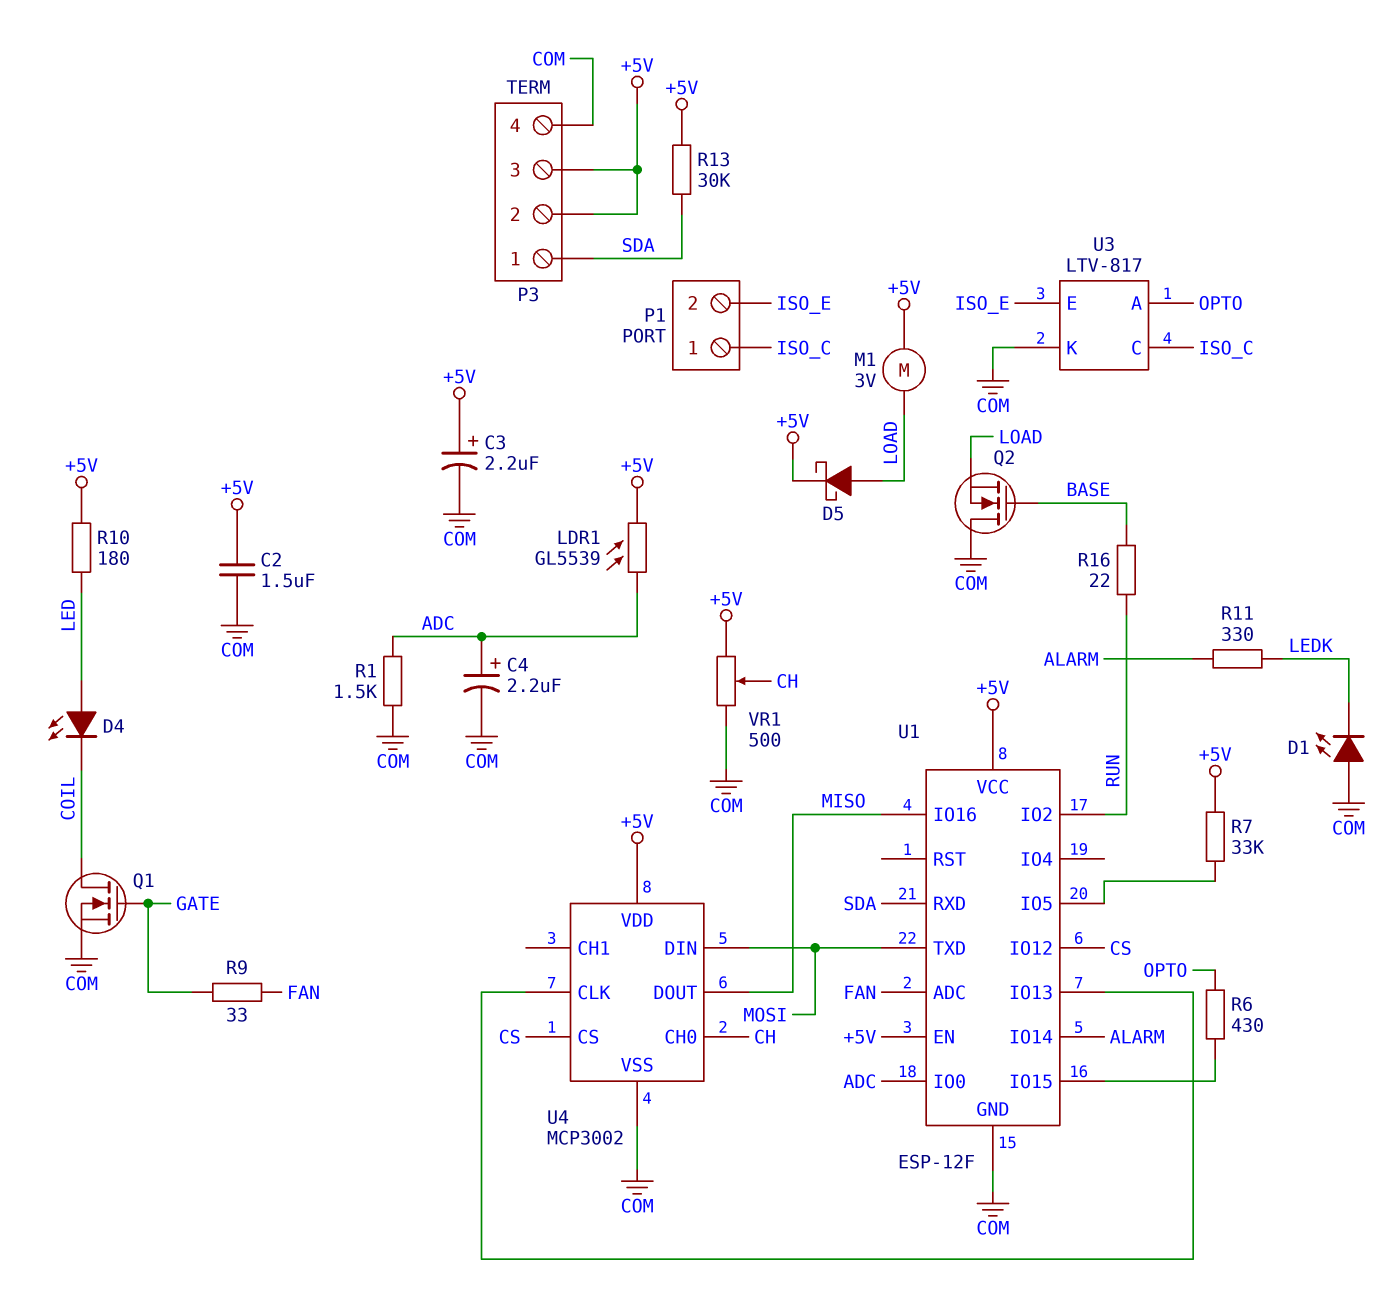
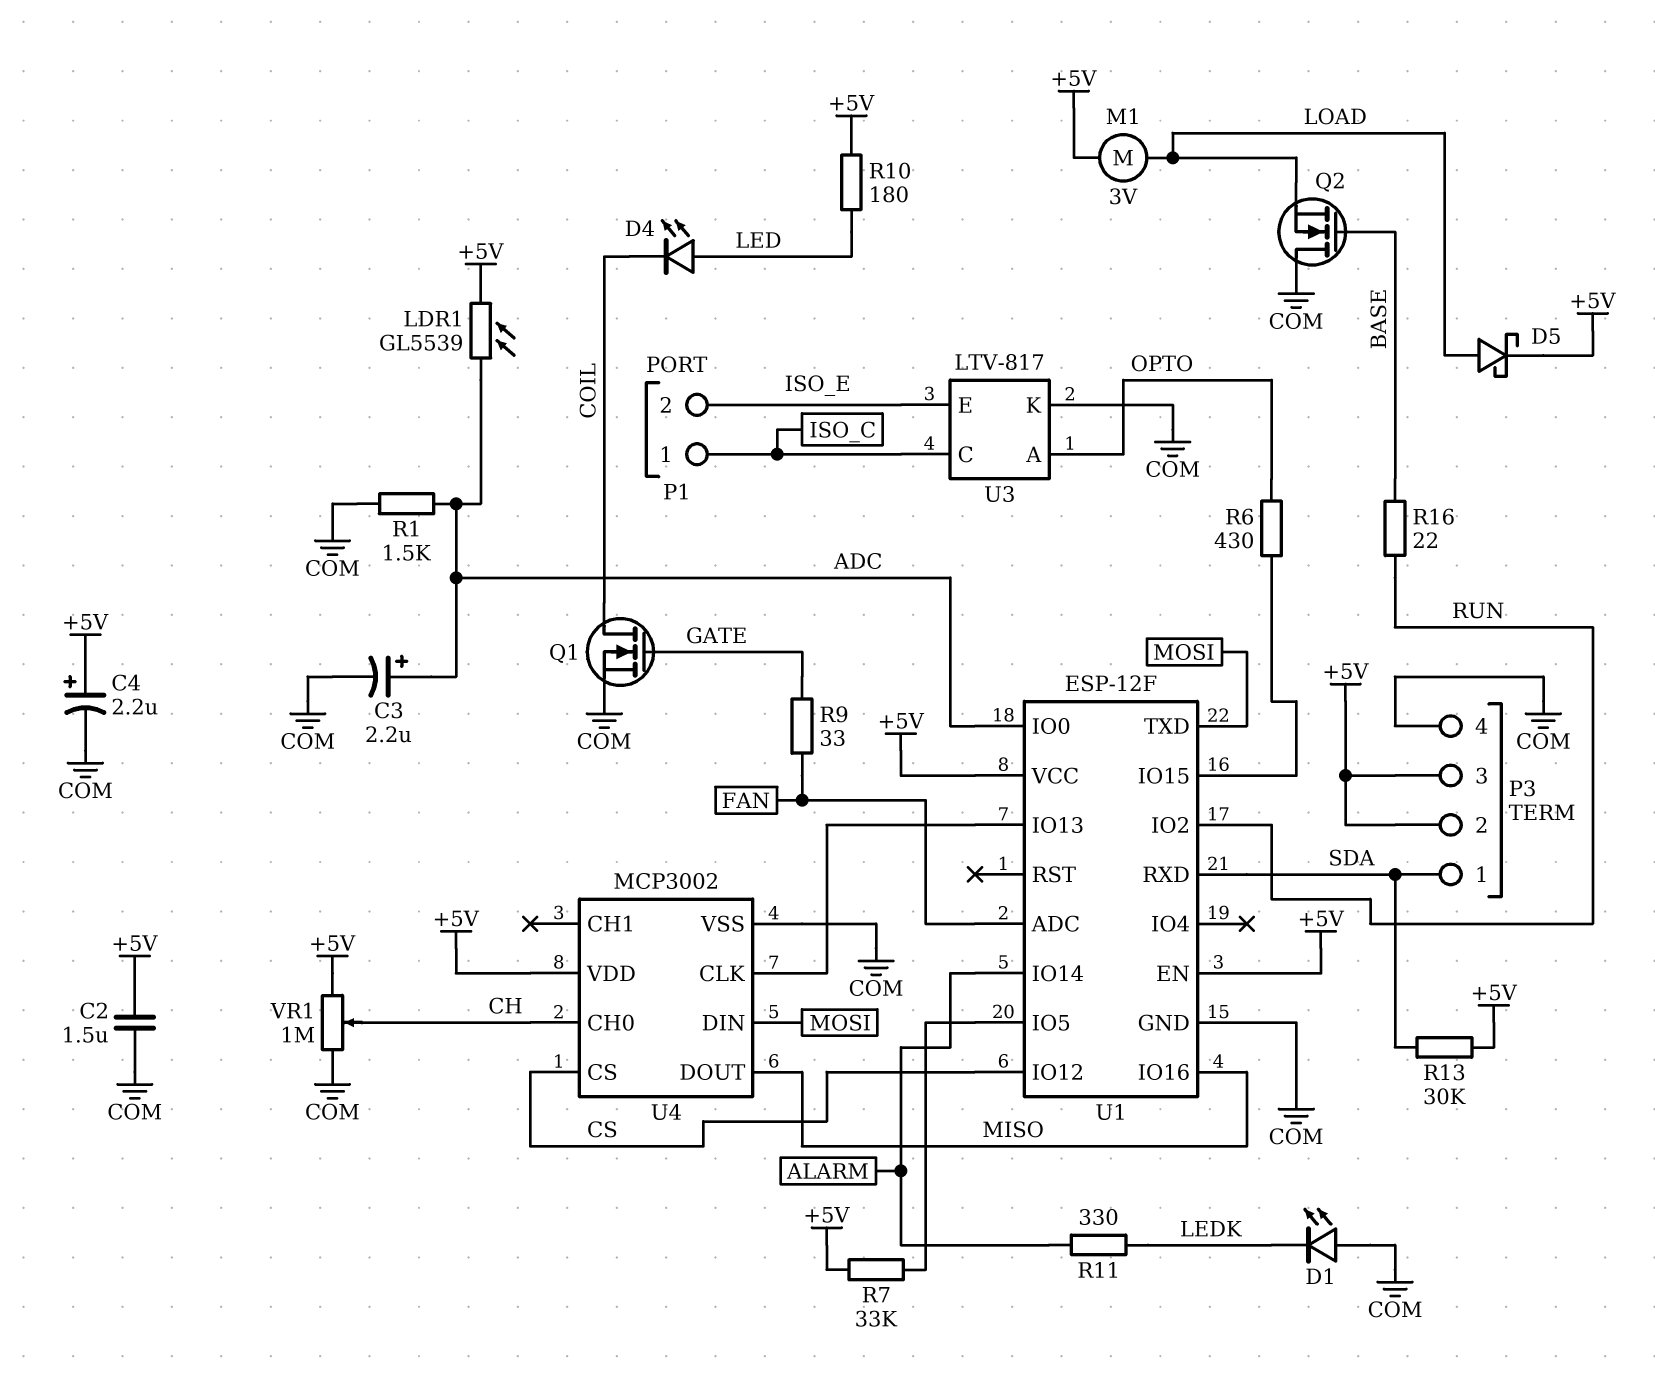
C3: 2.2uF (plus +5V, minus COM) -> 2.2uF (plus ADC, minus COM)
C4: 2.2uF (plus ADC, minus COM) -> 2.2uF (plus +5V, minus COM)
VR1: 500 (+5V, COM, wiper CH) -> 1M (+5V, COM, wiper CH)

